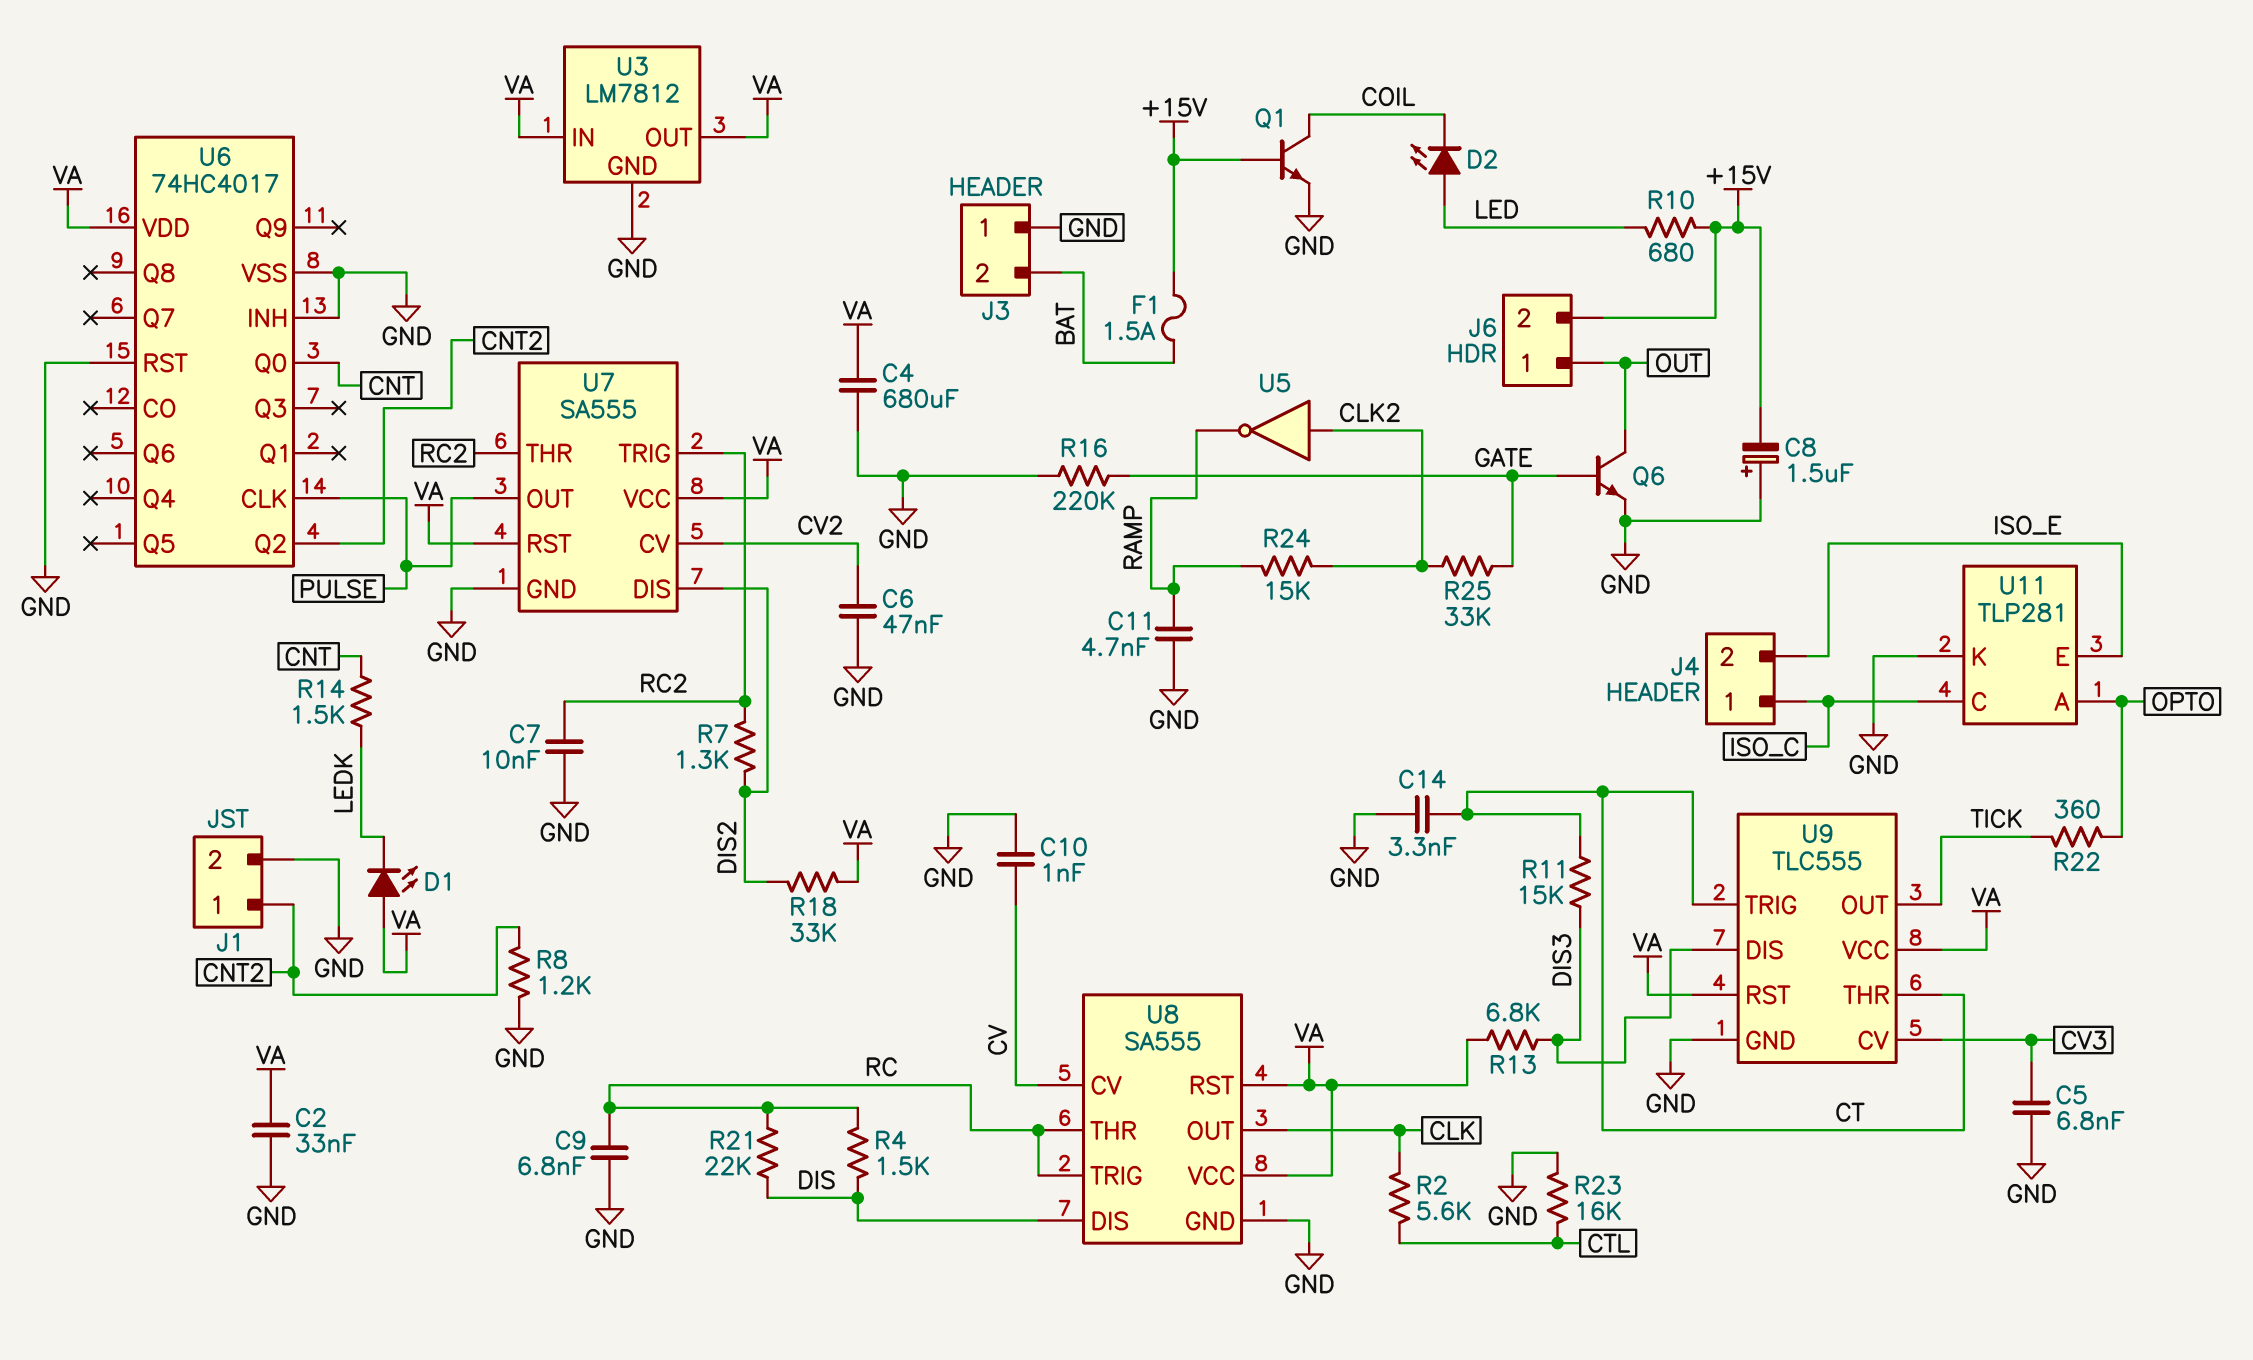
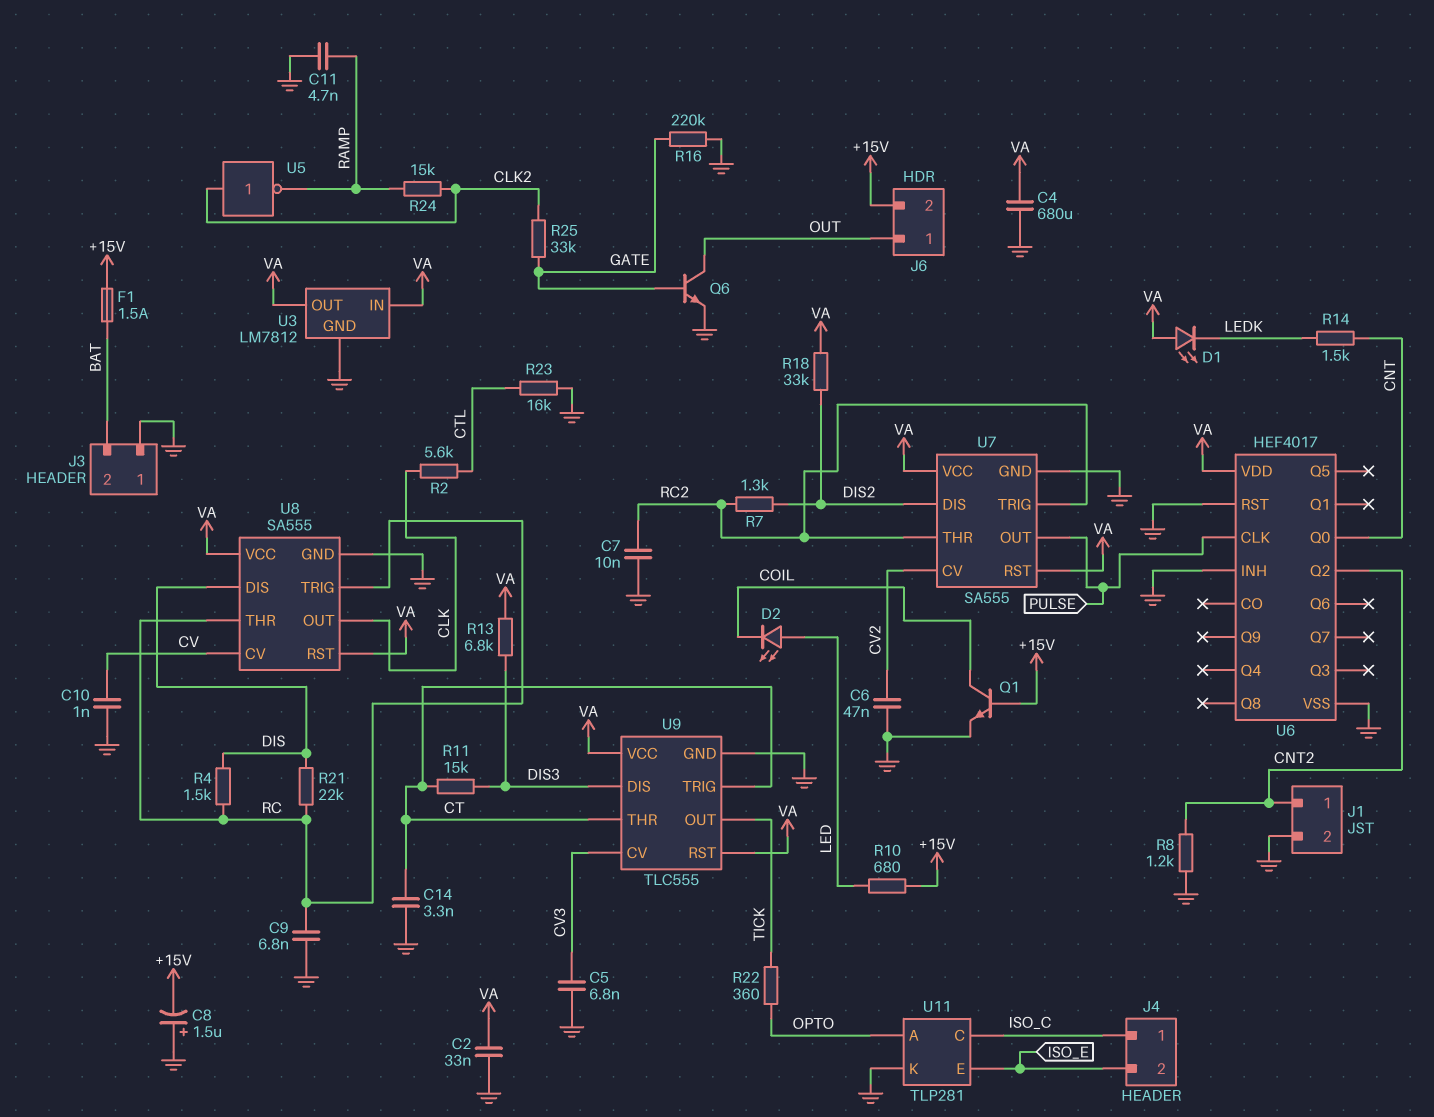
U6: 74HC4017 -> HEF4017

